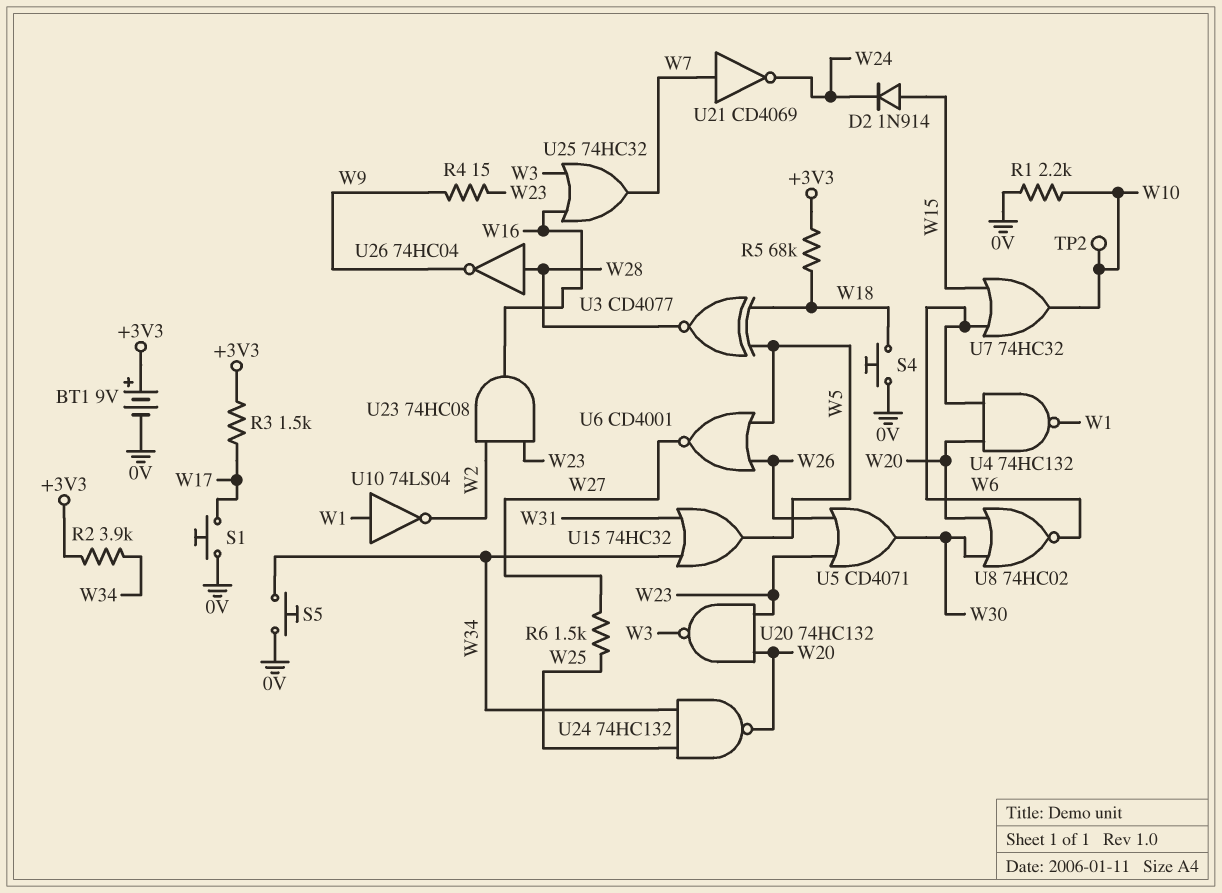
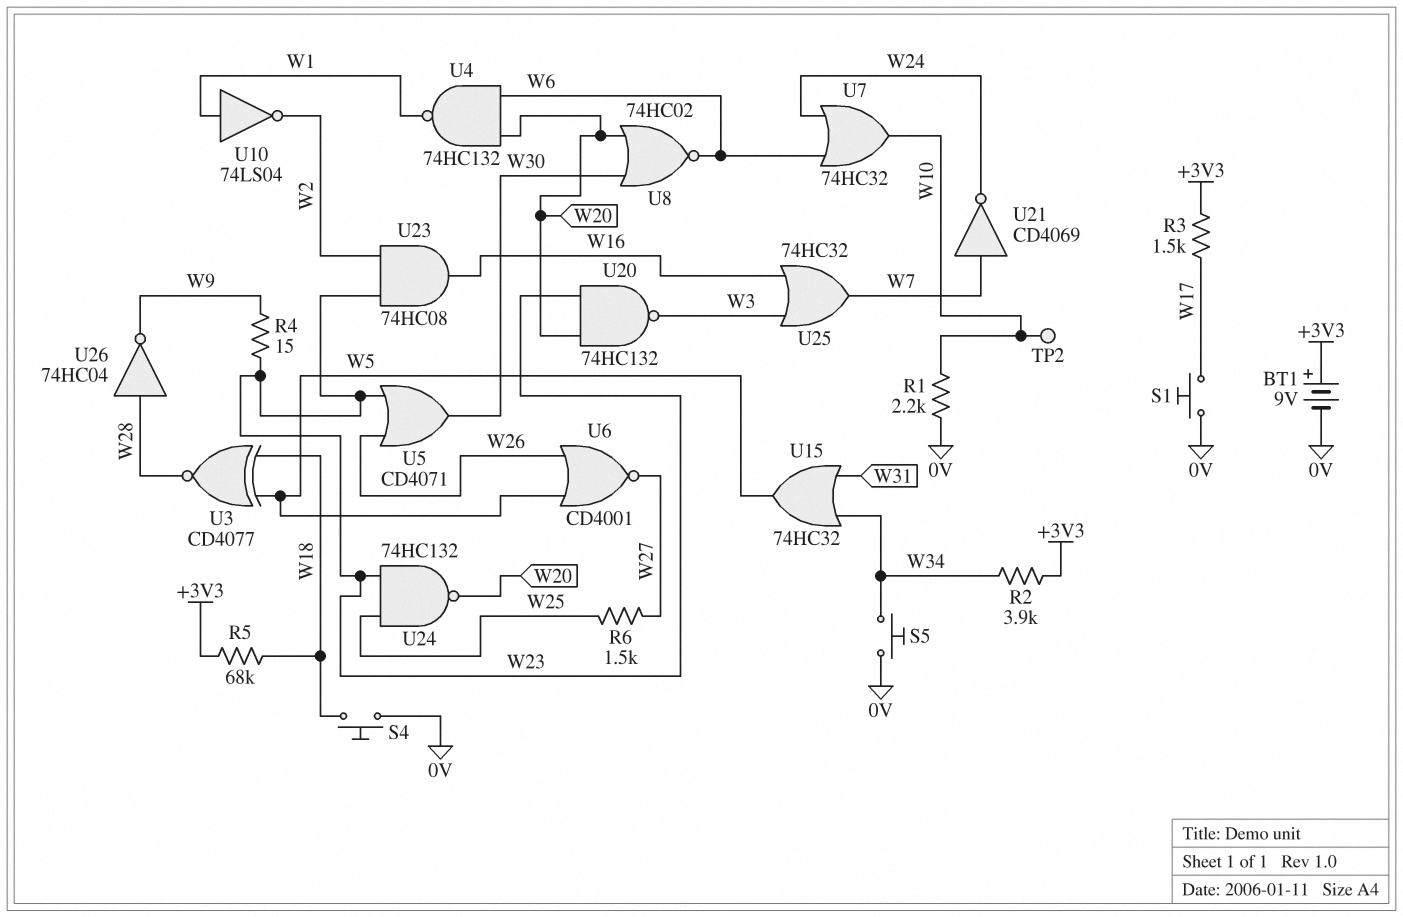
D2: diode 1N914 (A W15, K W24) -> none
U7: OR 74HC32 (in W6, in W15, out W10) -> OR 74HC32 (in W6, in W24, out W10)
U24: NAND 74HC132 (in W25, in W34, out W20) -> NAND 74HC132 (in W23, in W25, out W20)

